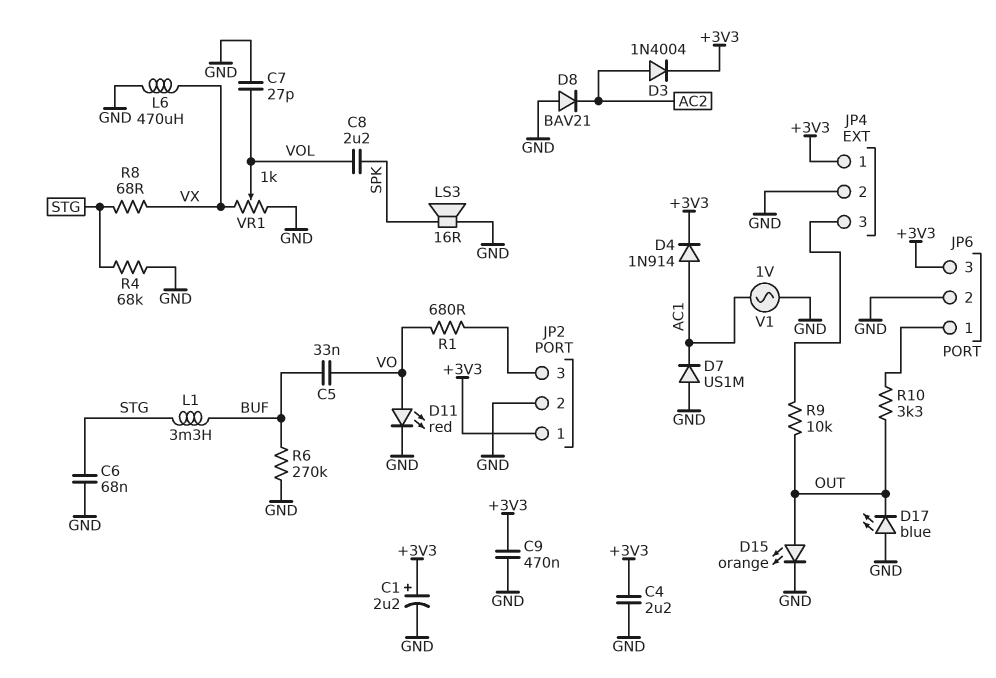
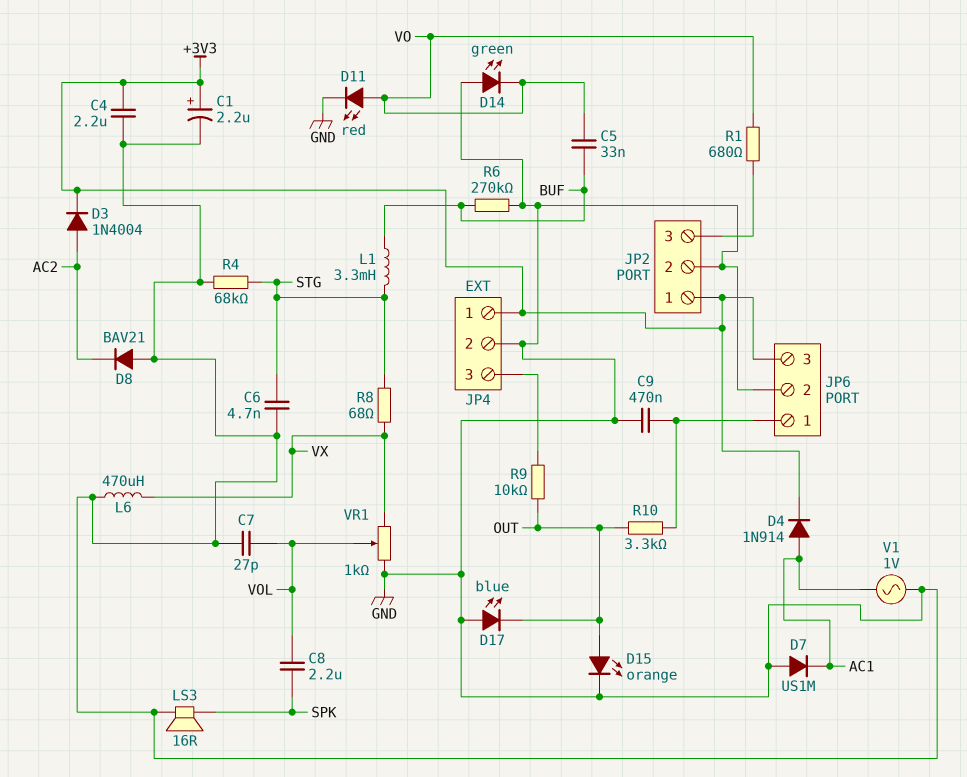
C6: 68nF (GND, STG) -> 4.7nF (GND, STG)
C9: 470nF (+3V3, GND) -> 470nF (GND, JP6/1)
D14: none -> LED green (A GND, K VO)

